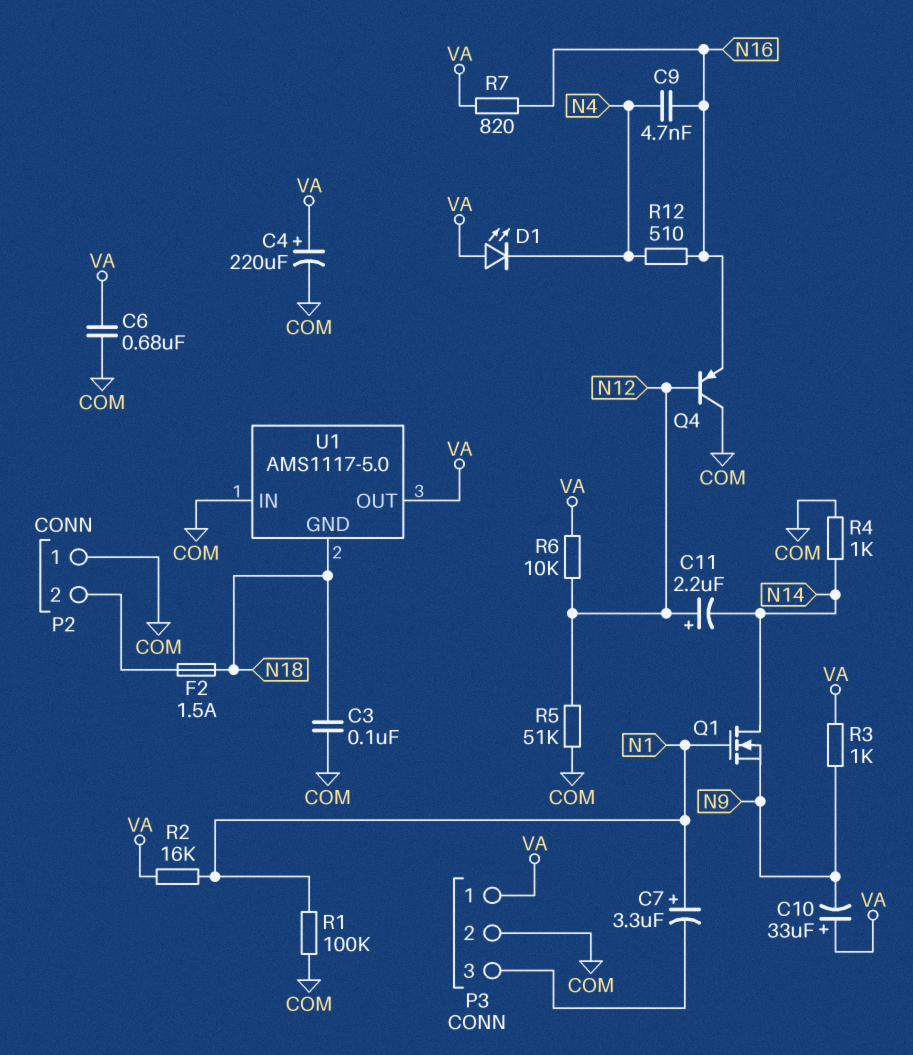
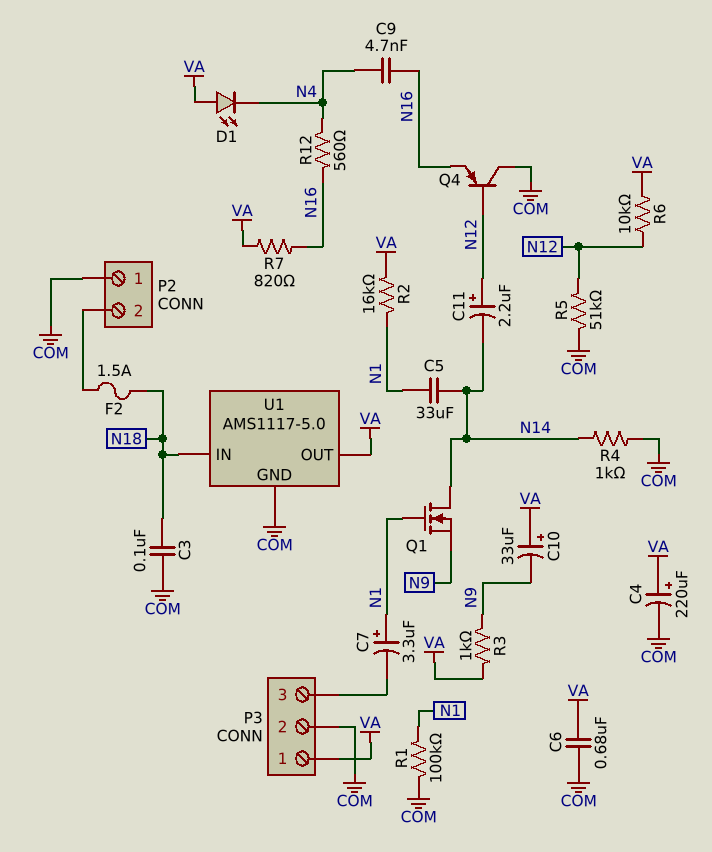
C5: none -> 33uF (N1, N14)
R12: 510 (N4, N16) -> 560 (N4, N16)
U1 pin GND: N18 -> COM
U1 pin IN: COM -> N18

